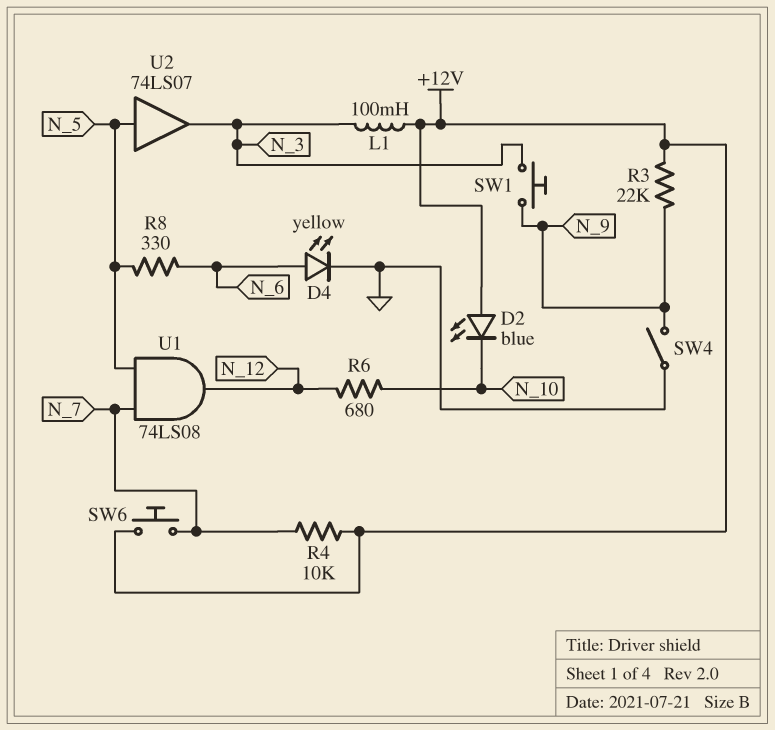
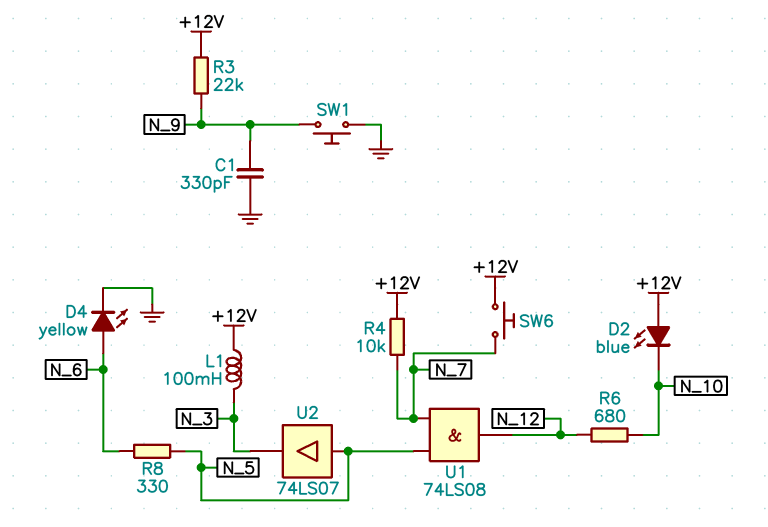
C1: none -> 330pF (GND, N_9)
SW1: button (N_3, N_9) -> button (GND, N_9)
SW4: switch (GND, N_9) -> none

